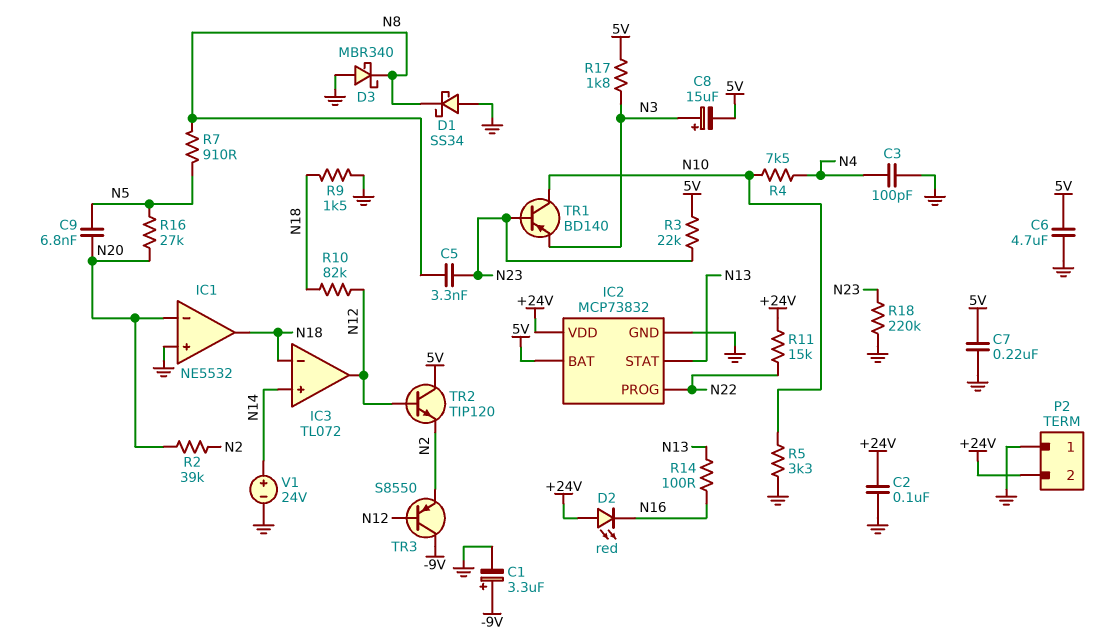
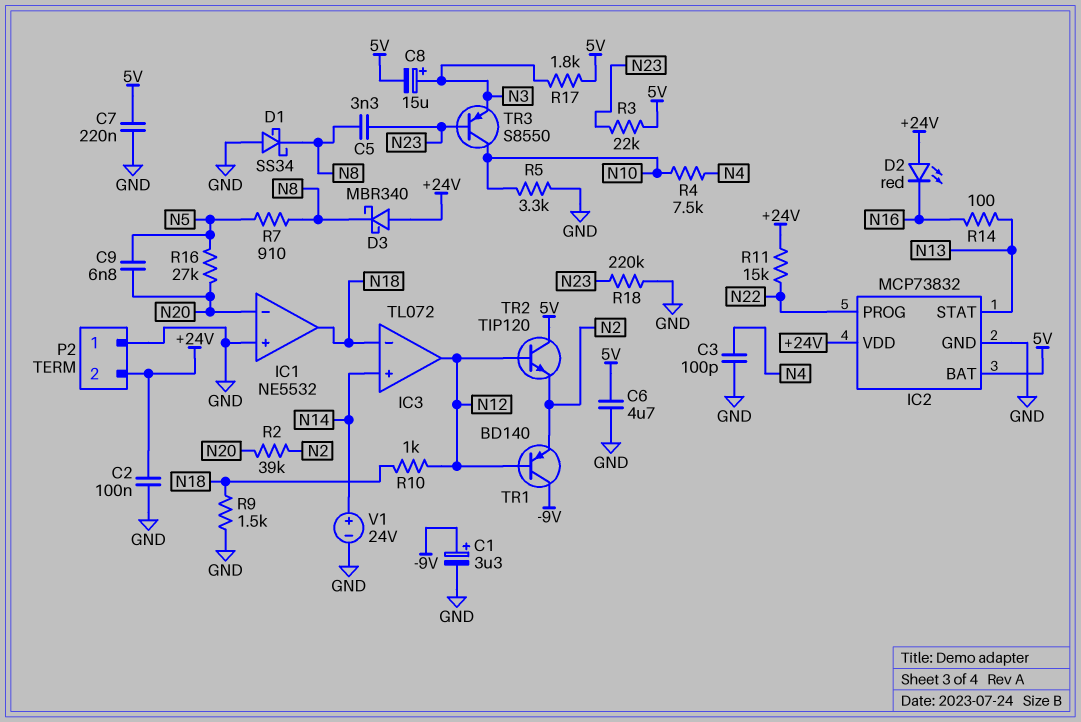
D3: schottky MBR340 (A GND, K N8) -> schottky MBR340 (A +24V, K N8)
R10: 82k (N12, N18) -> 1k (N12, N18)
TR1: PNP BD140 (B N23, C N10, E N3) -> PNP BD140 (B N12, C -9V, E N2)
TR3: PNP S8550 (B N12, C -9V, E N2) -> PNP S8550 (B N23, C N10, E N3)

